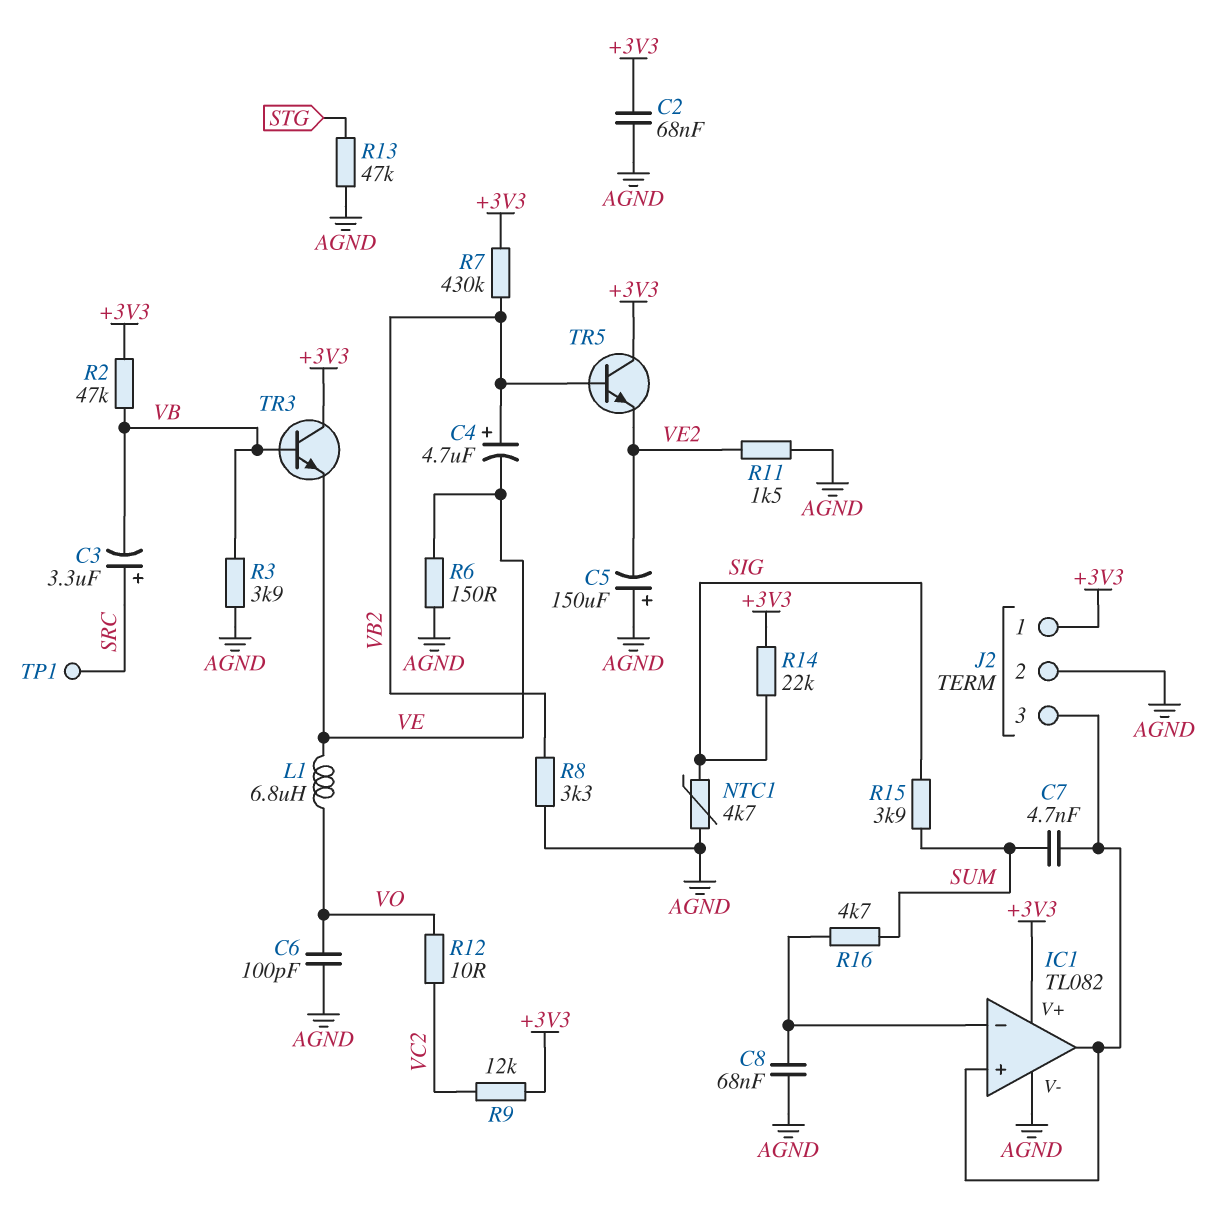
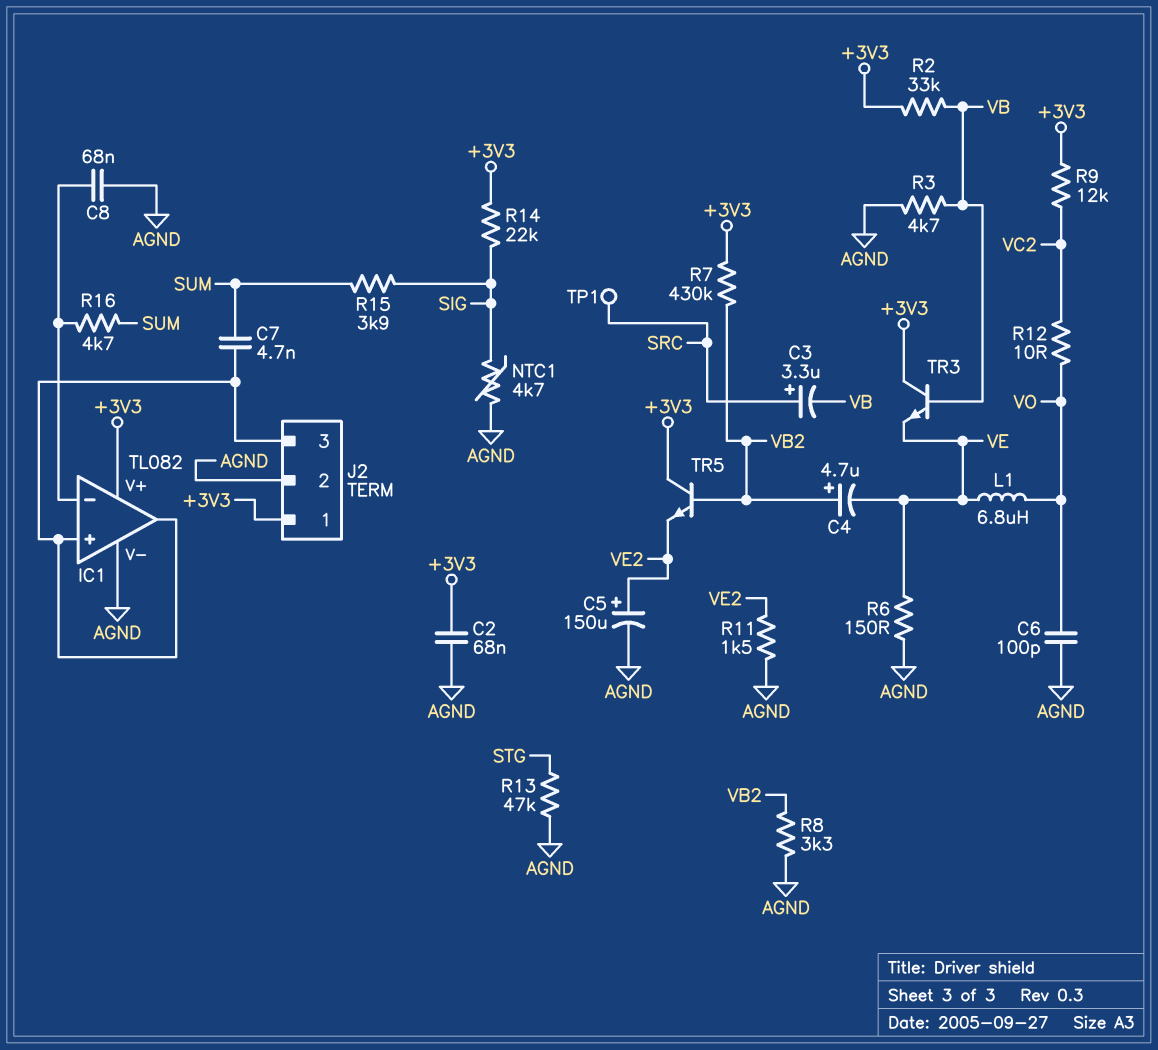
C5: 150uF (plus AGND, minus VE2) -> 150uF (plus VE2, minus AGND)
R2: 47k (+3V3, VB) -> 33k (+3V3, VB)
R3: 3.9k (AGND, VB) -> 4.7k (AGND, VB)

